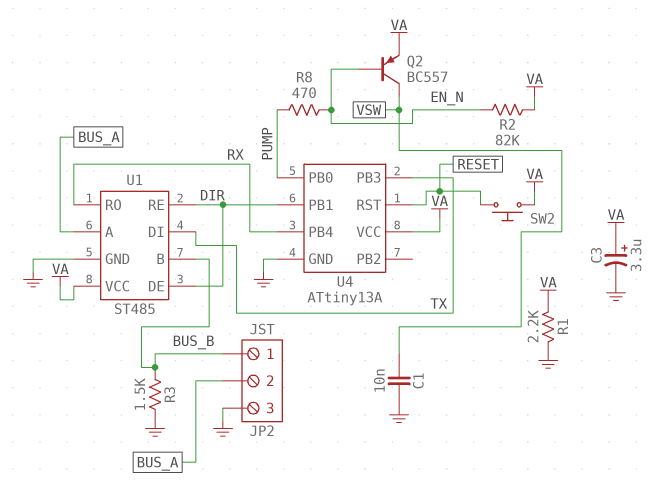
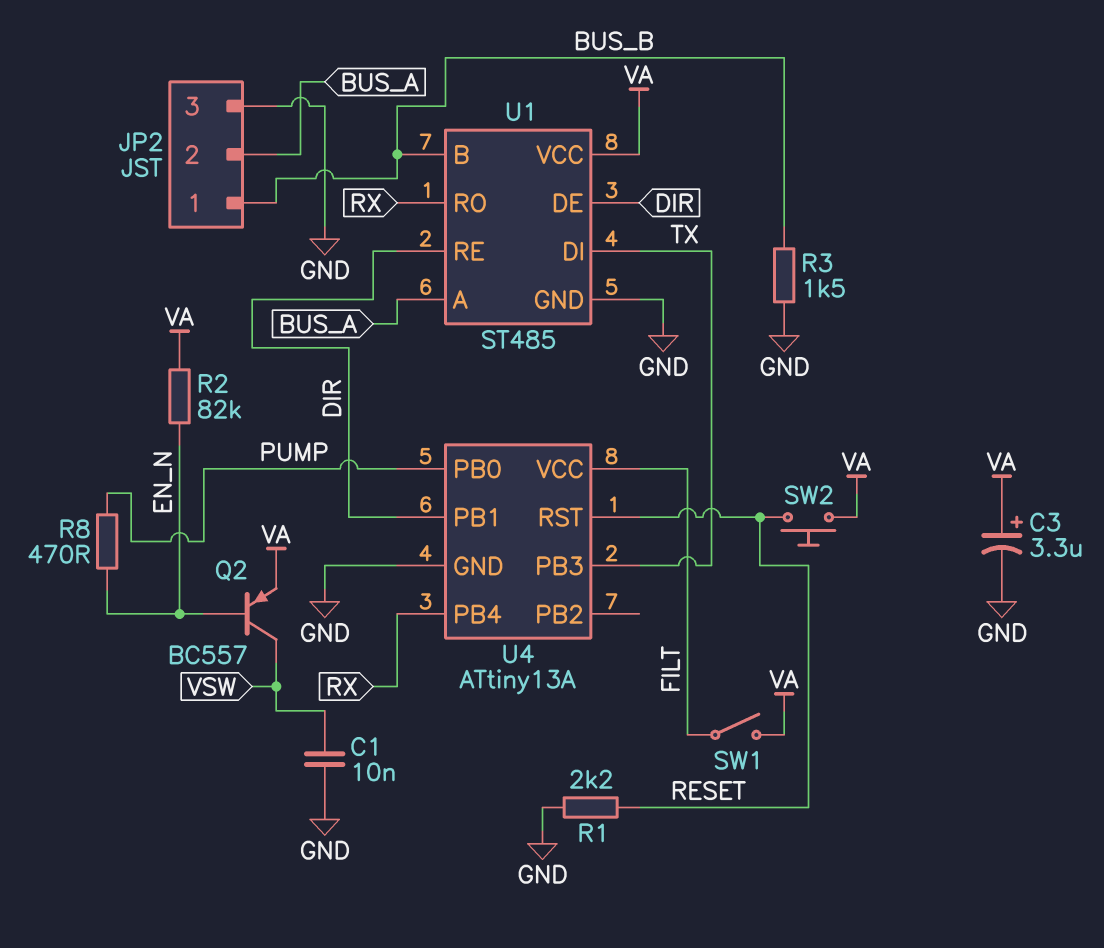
R1: 2.2k (GND, VA) -> 2.2k (GND, RESET)
SW1: none -> switch (FILT, VA)
U4 pin VCC: VA -> FILT

